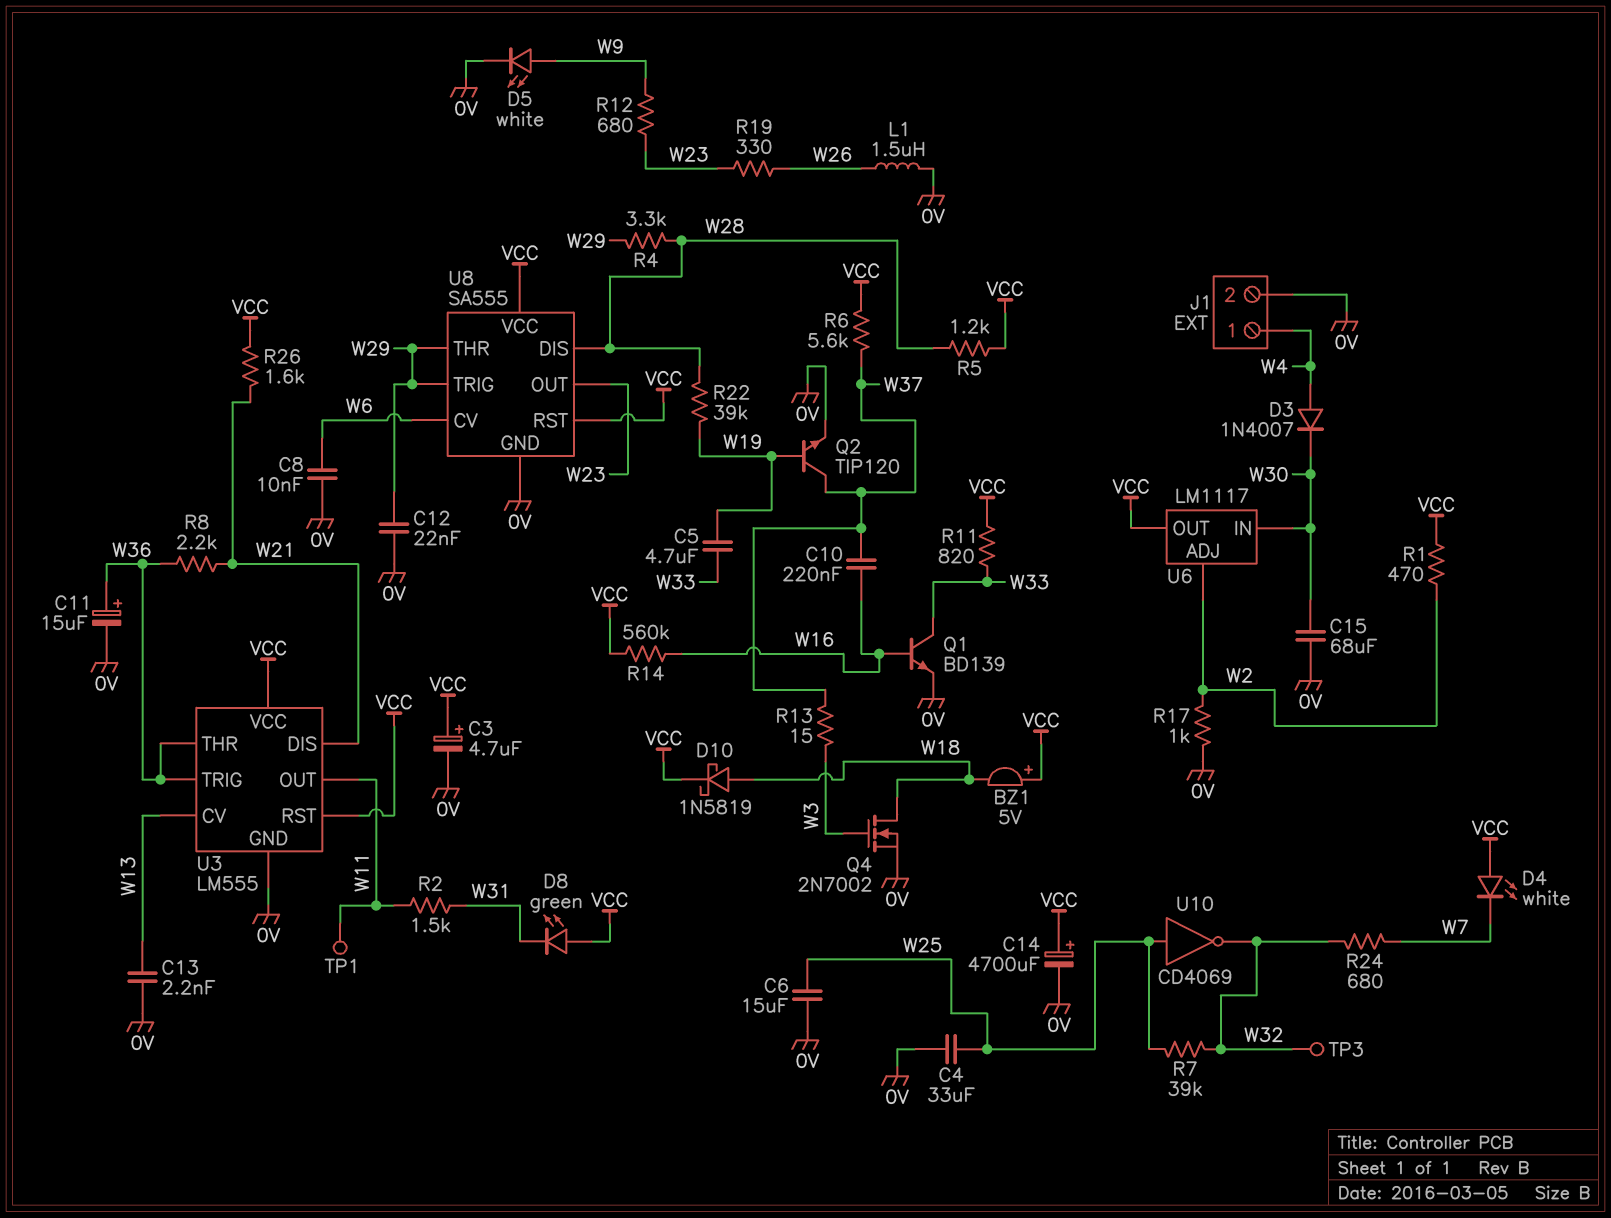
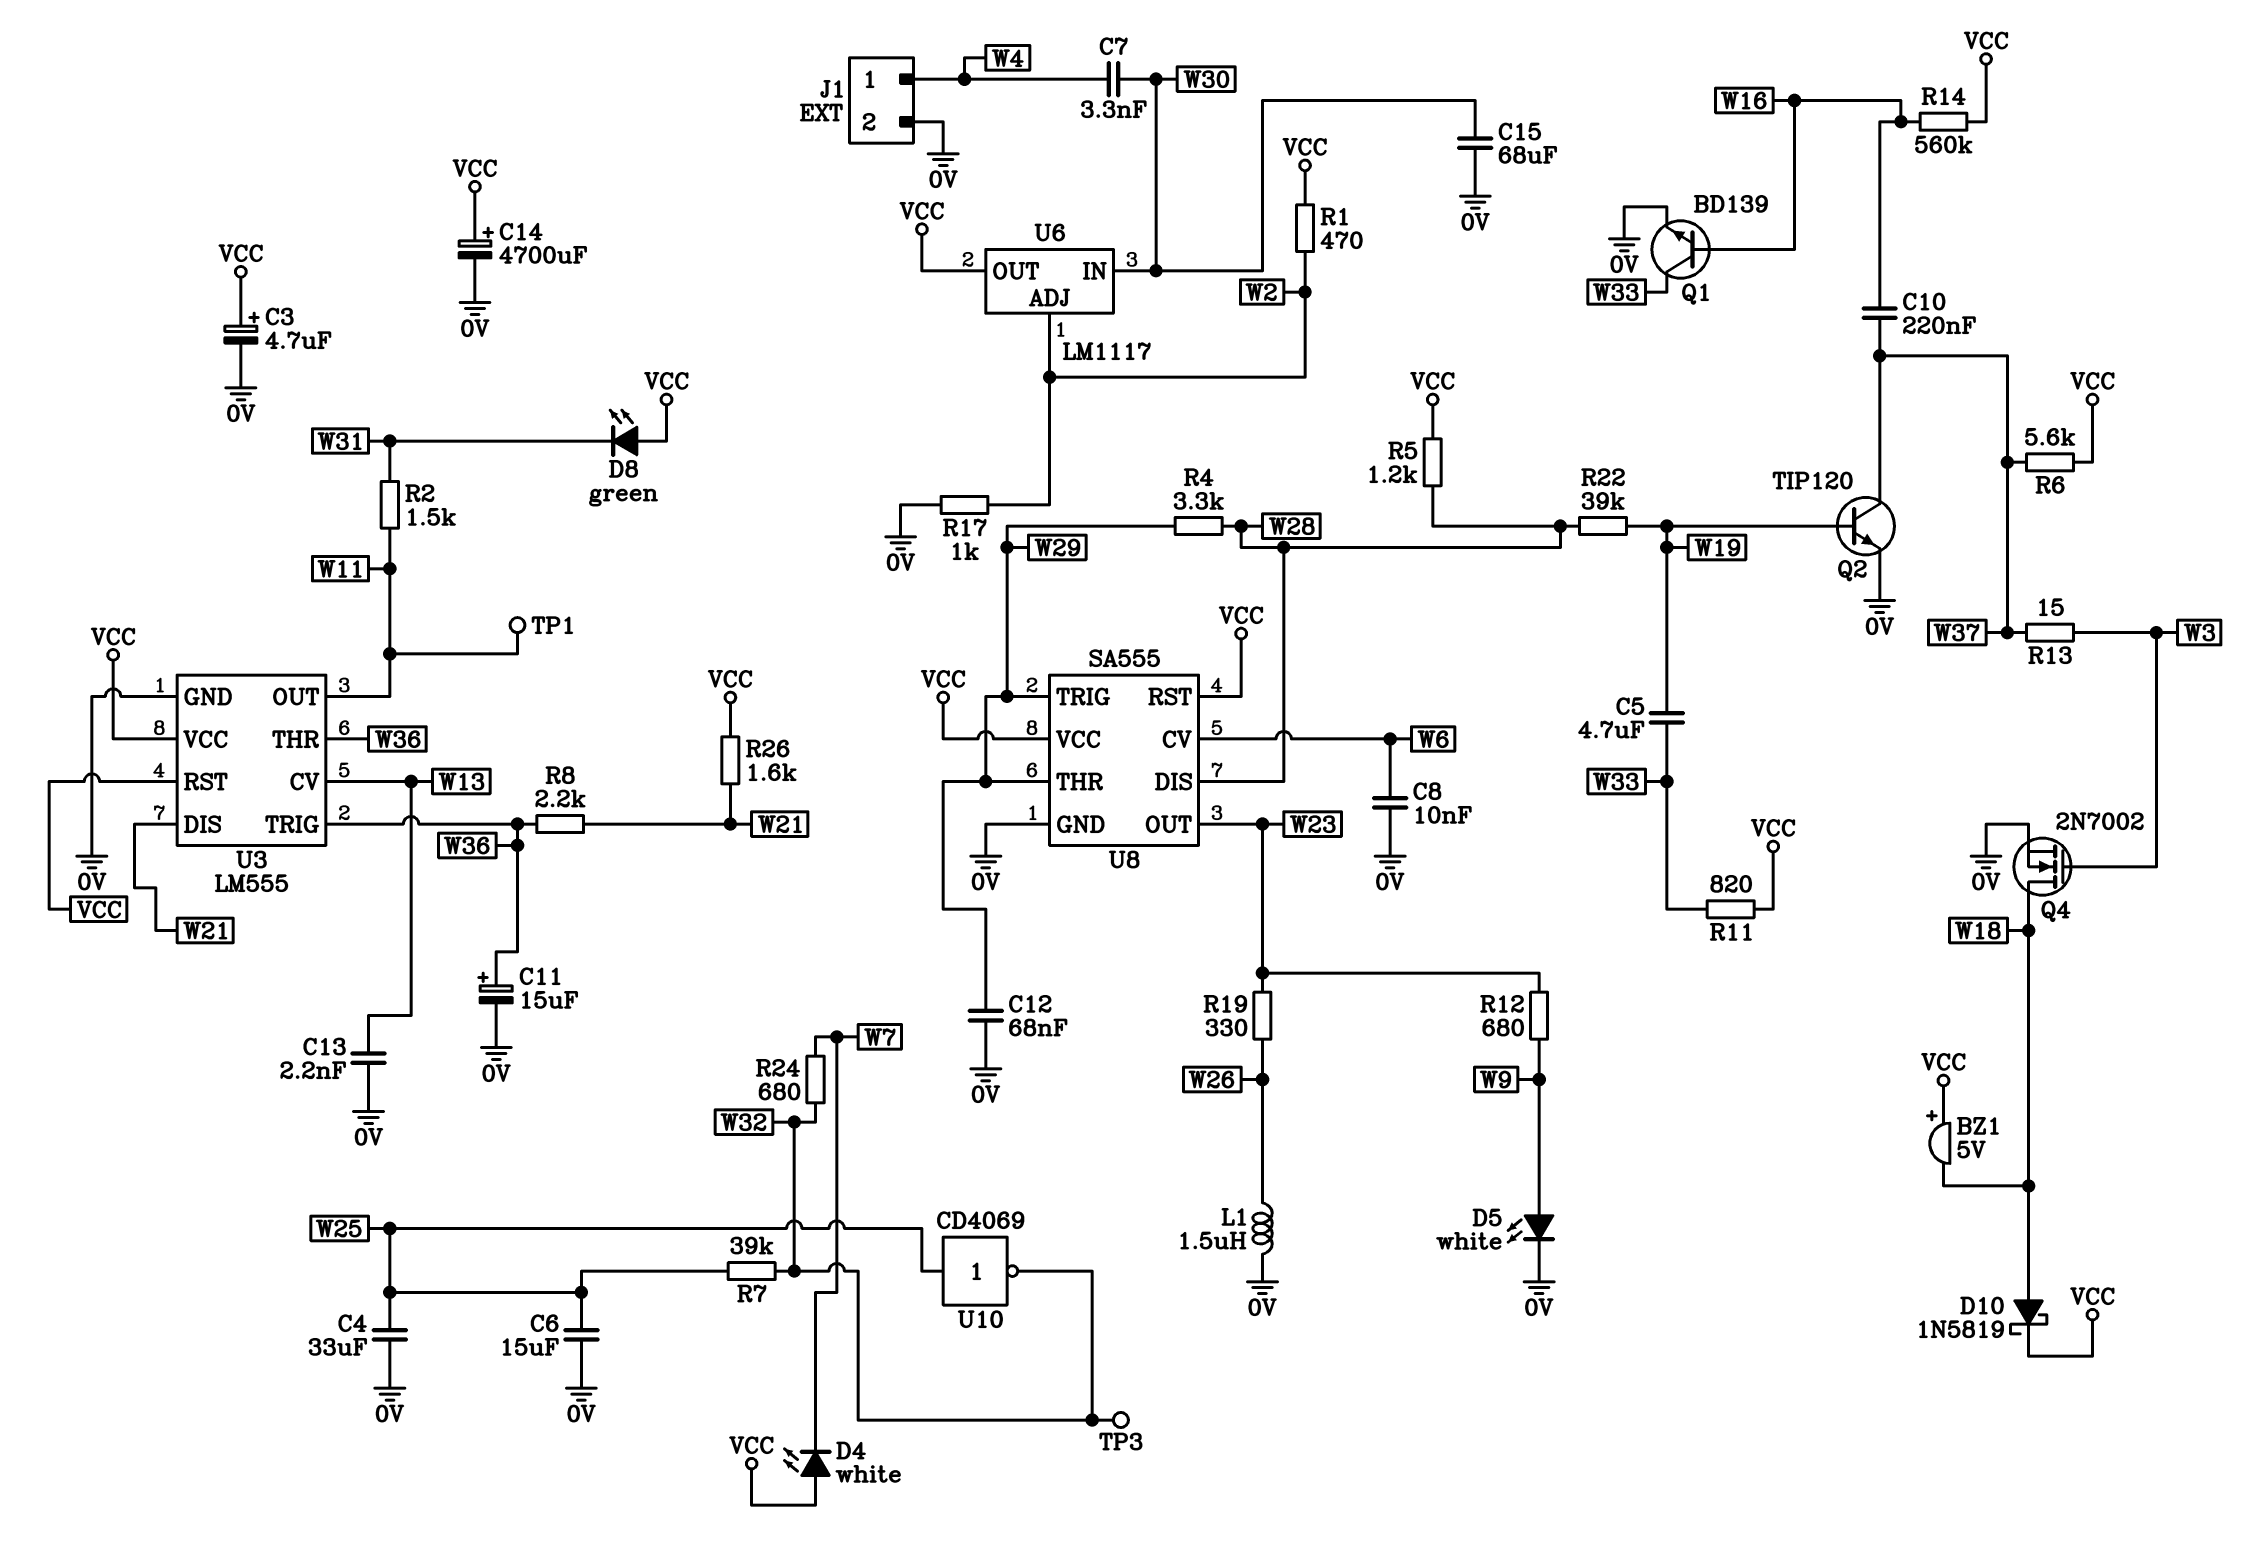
C7: none -> 3.3nF (W4, W30)
C12: 22nF (0V, W29) -> 68nF (0V, W29)
D3: diode 1N4007 (A W4, K W30) -> none

